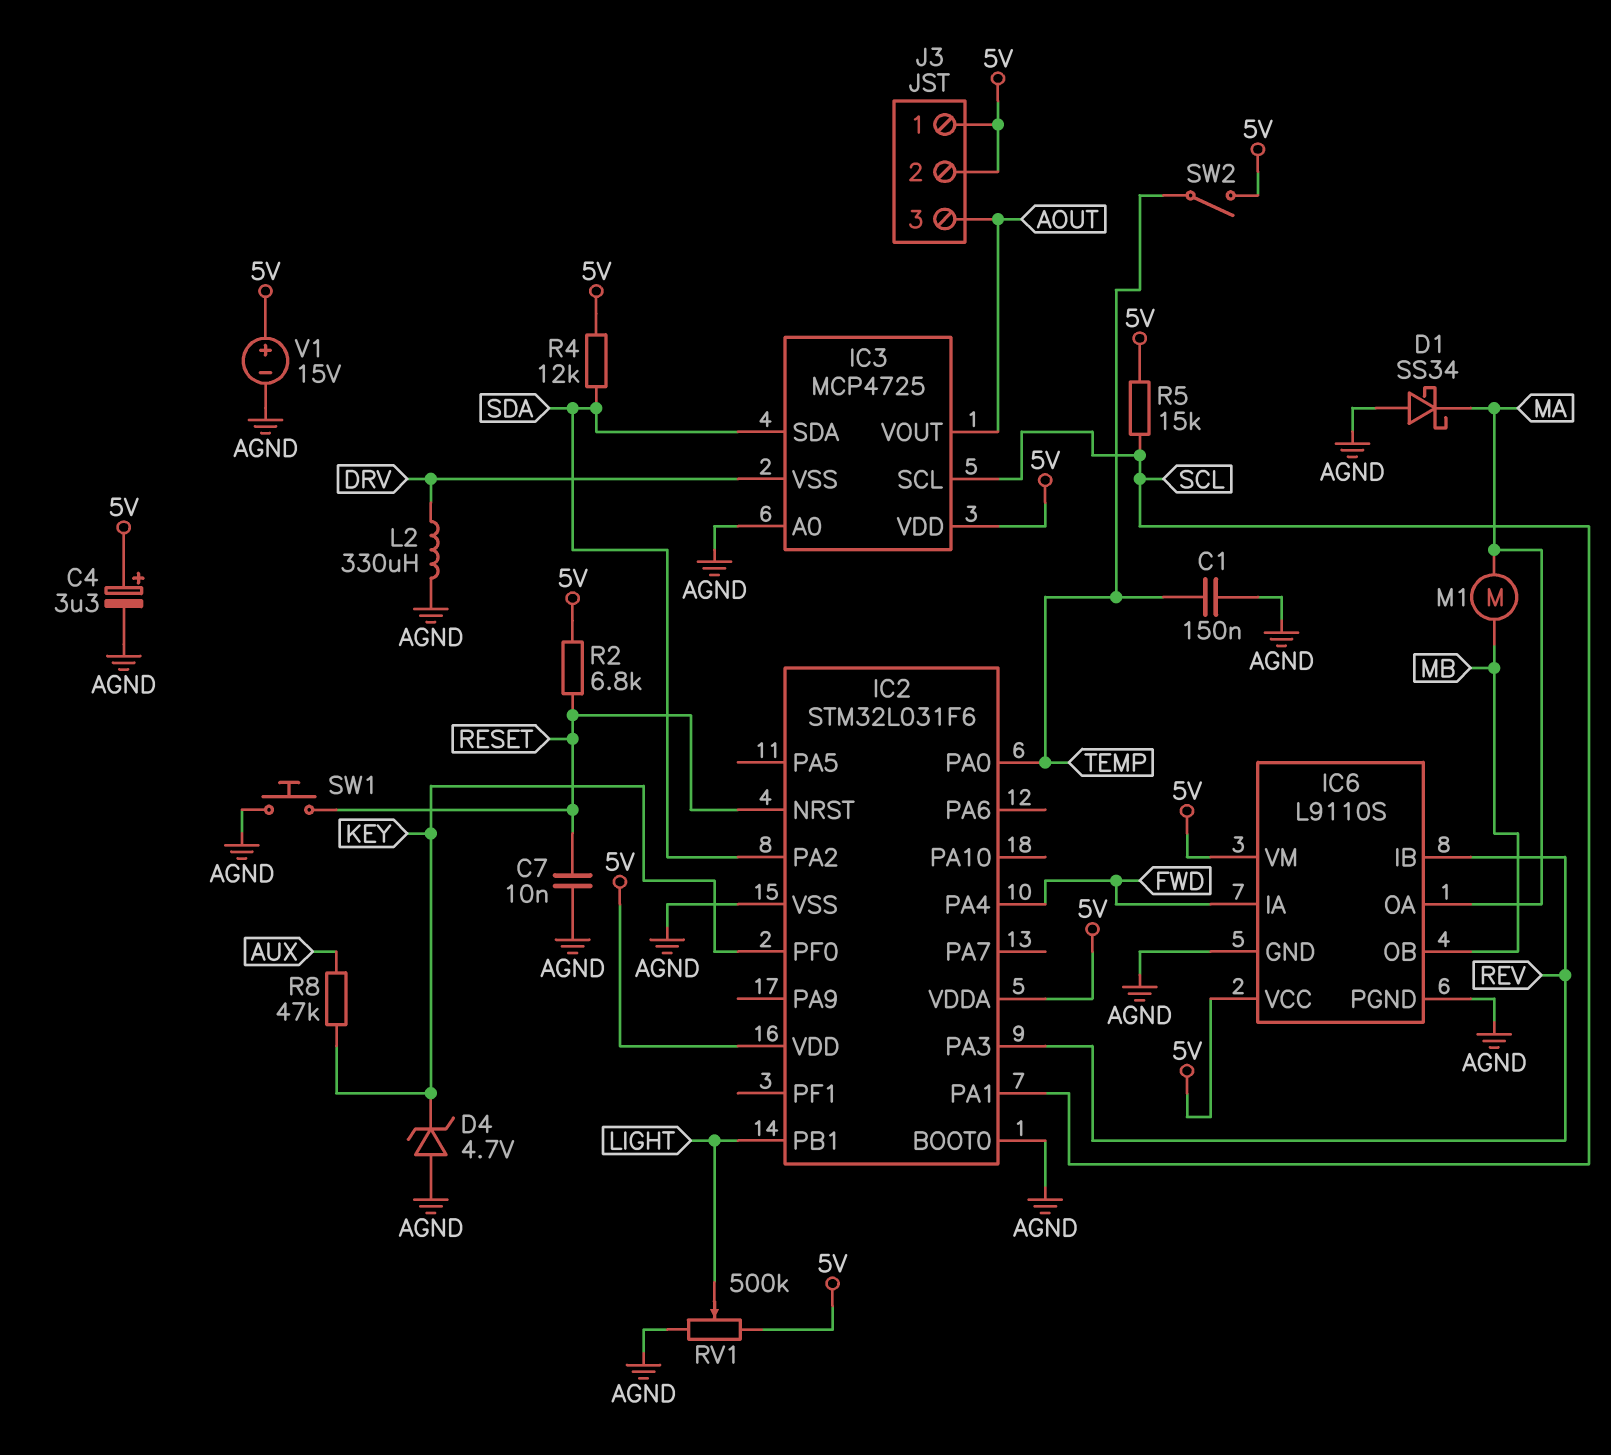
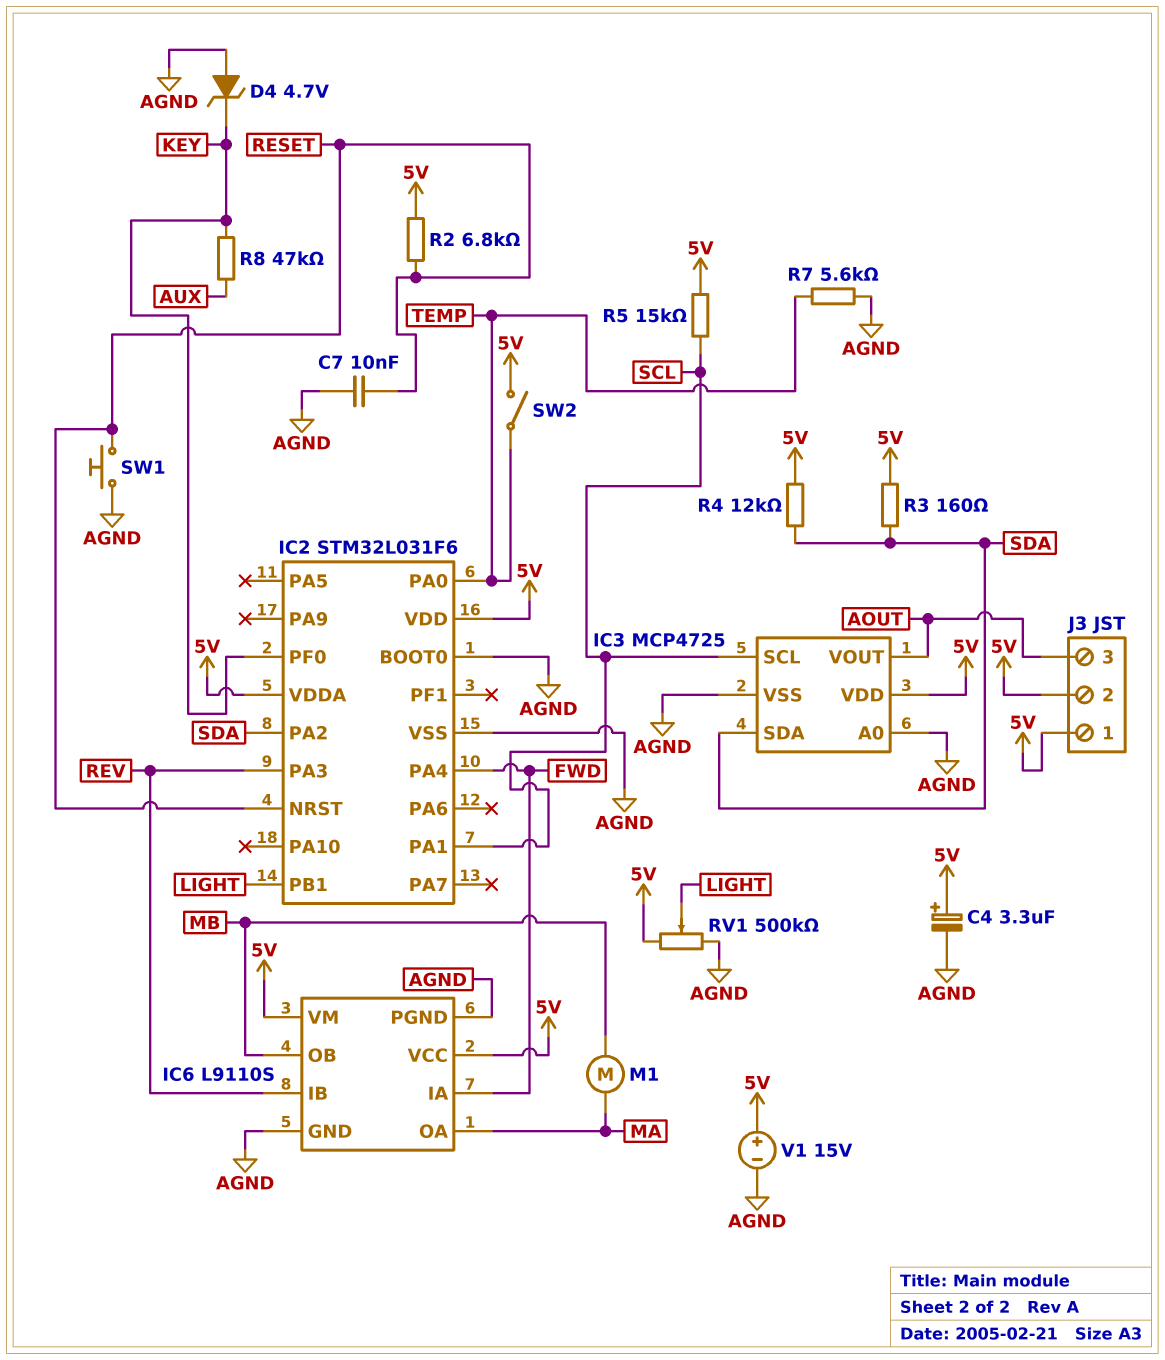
C1: 150nF (AGND, TEMP) -> none
D1: schottky SS34 (A AGND, K MA) -> none
IC3 pin VSS: DRV -> AGND
L2: 330uH (AGND, DRV) -> none
R3: none -> 160 (5V, SDA)
R7: none -> 5.6k (AGND, TEMP)

